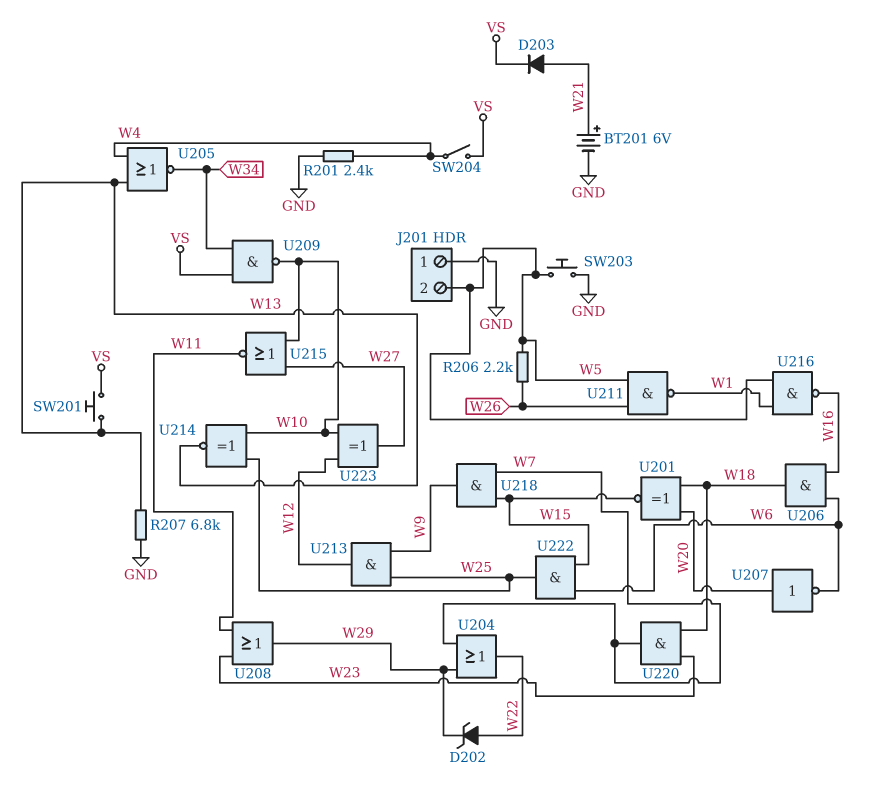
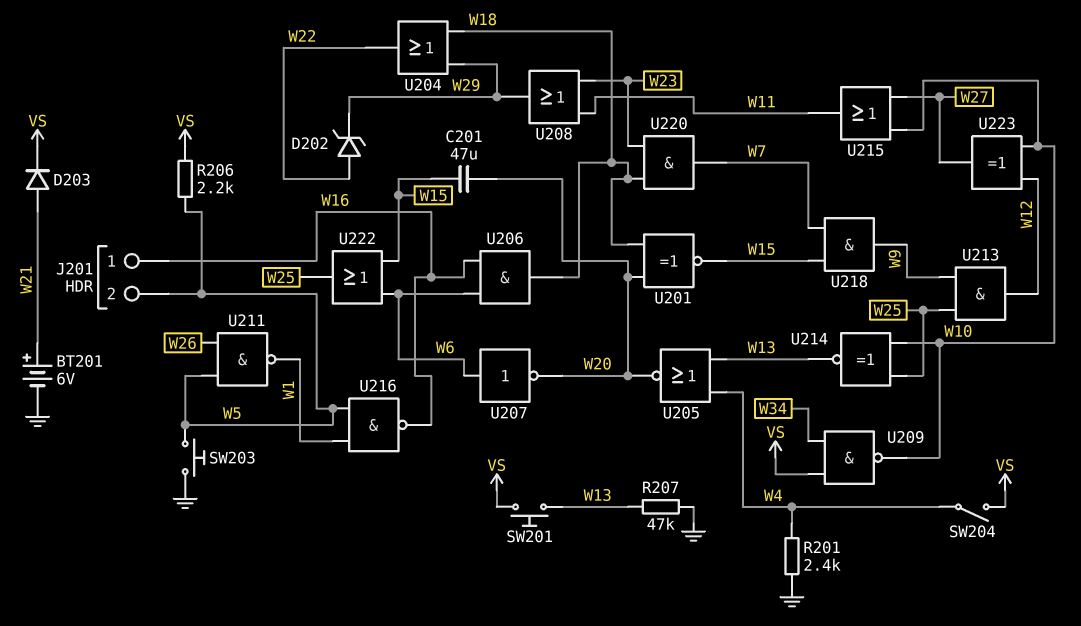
C201: none -> 47uF (W15, W20)
J201 pin 1: GND -> W16
R206: 2.2k (W5, W26) -> 2.2k (VS, W5)
R207: 6.8k (GND, W13) -> 47k (GND, W13)
U204: OR (in W7, in W29, out W22) -> OR (in W18, in W29, out W22)
U205: NOR (in W4, in W13, out W34) -> NOR (in W4, in W13, out W20)
U207: NOT (in W20, out W6) -> NOT (in W6, out W20)
U215: NOR (in W10, in W27, out W11) -> OR (in W10, in W27, out W11)
U222: AND (in W6, in W15, out W25) -> OR (in W6, in W15, out W25)

